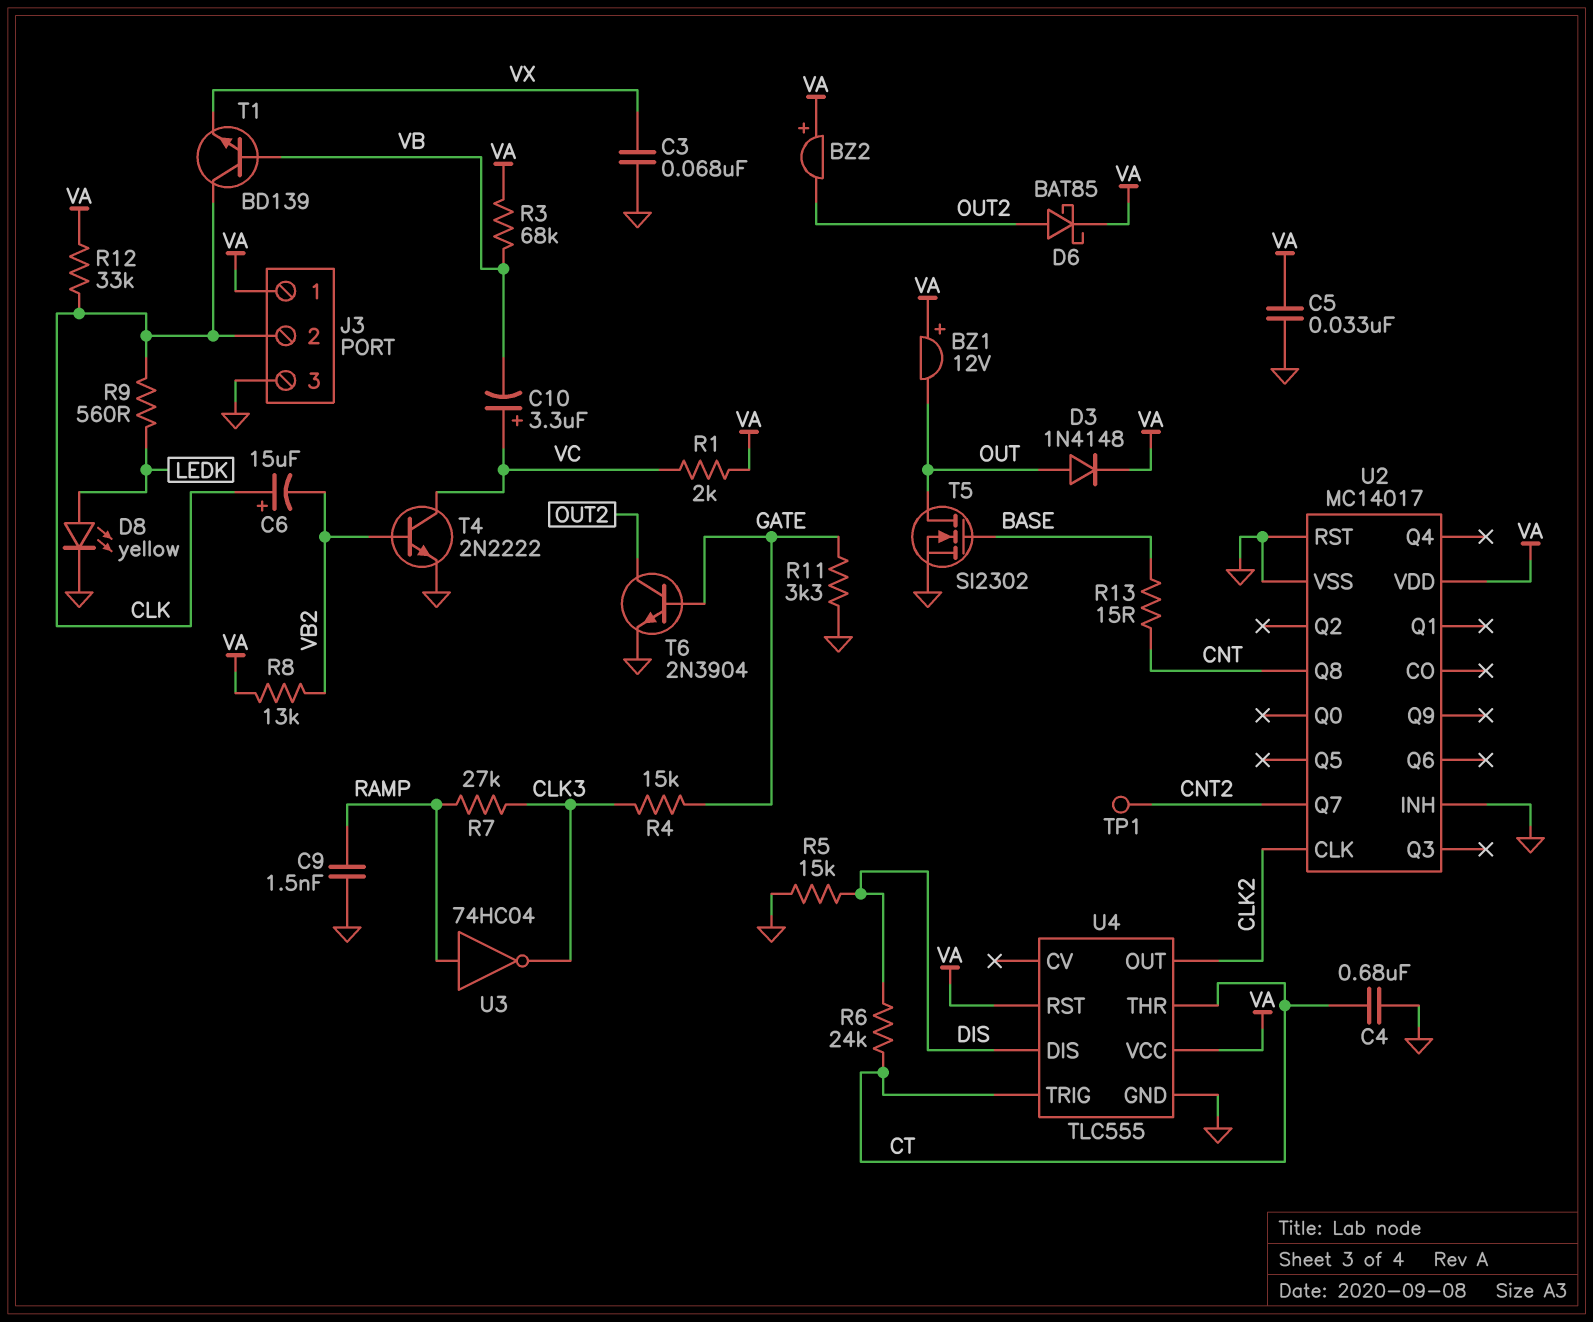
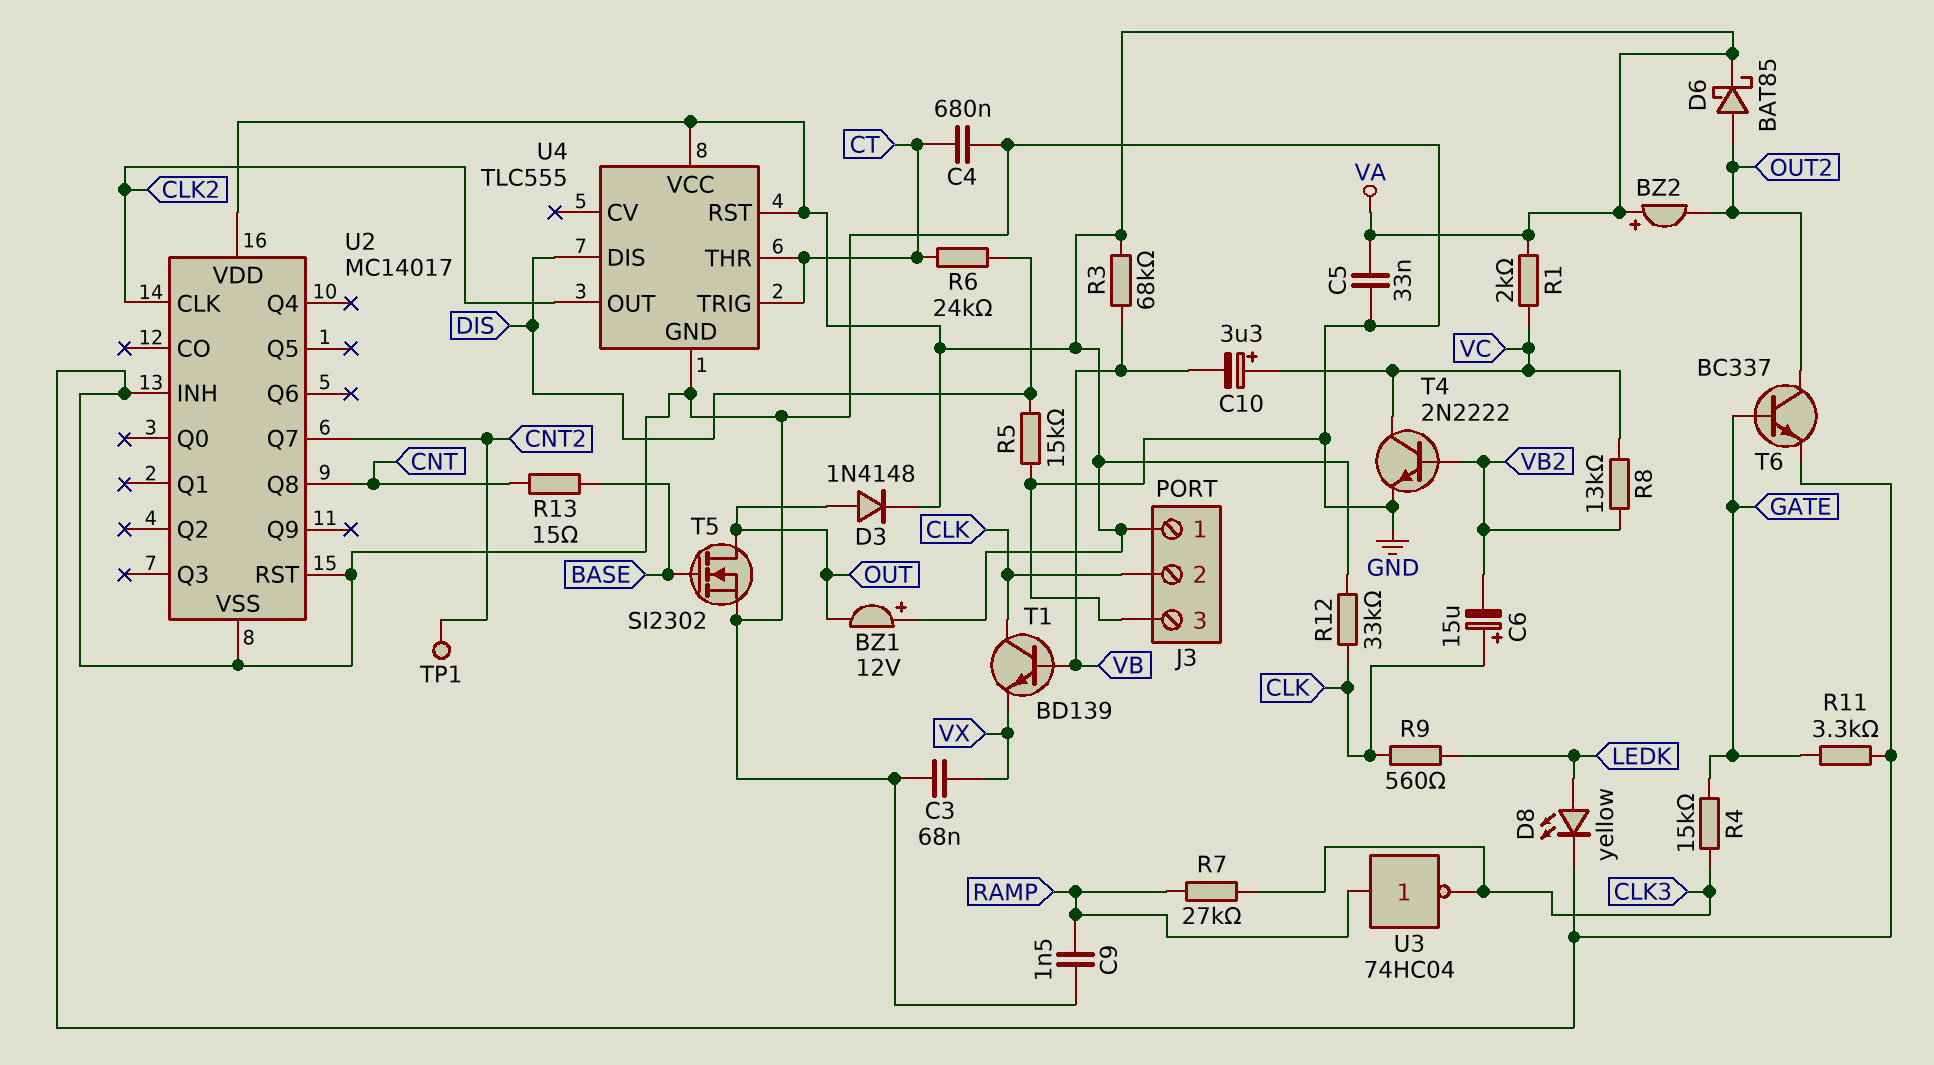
R8: 13k (VA, VB2) -> 13k (VB2, VC)
T6: NPN 2N3904 (B GATE, C OUT2, E GND) -> NPN BC337 (B GATE, C OUT2, E GND)

